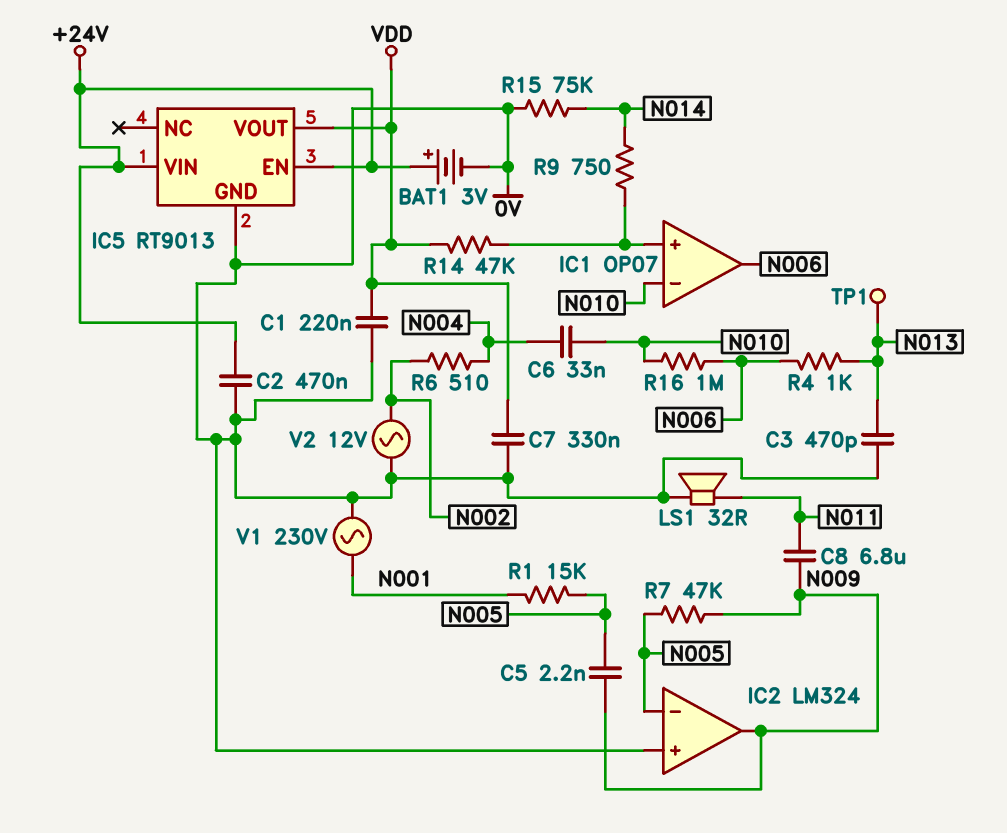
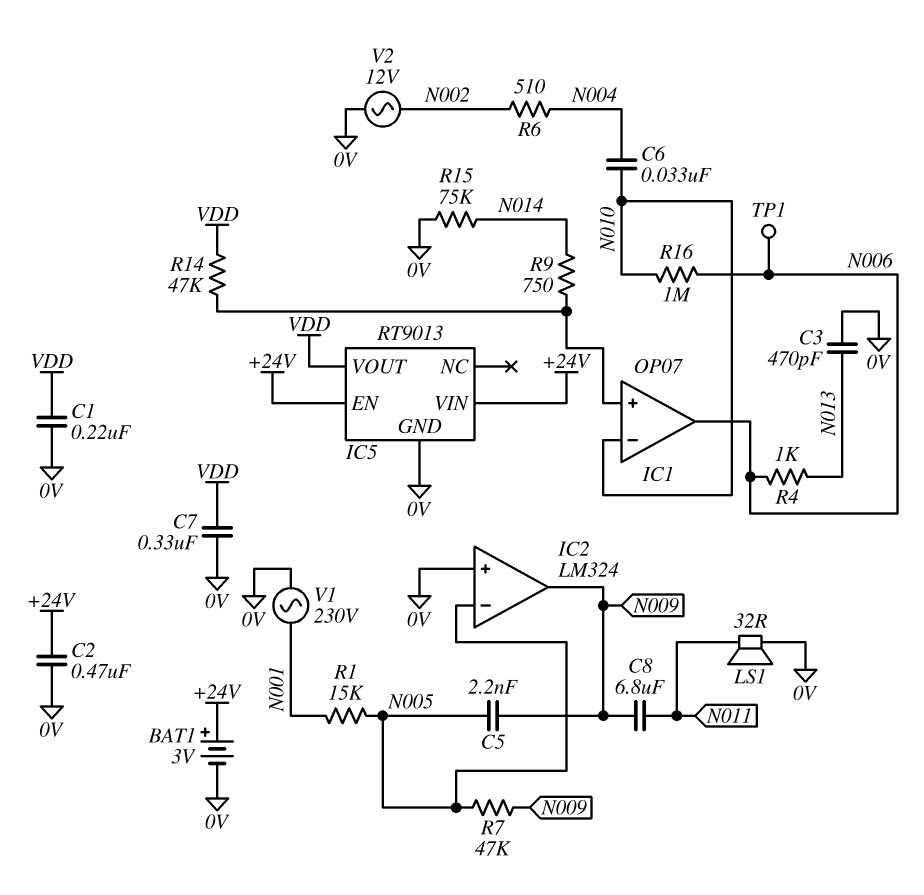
TP1: test point (N013) -> test point (N006)

